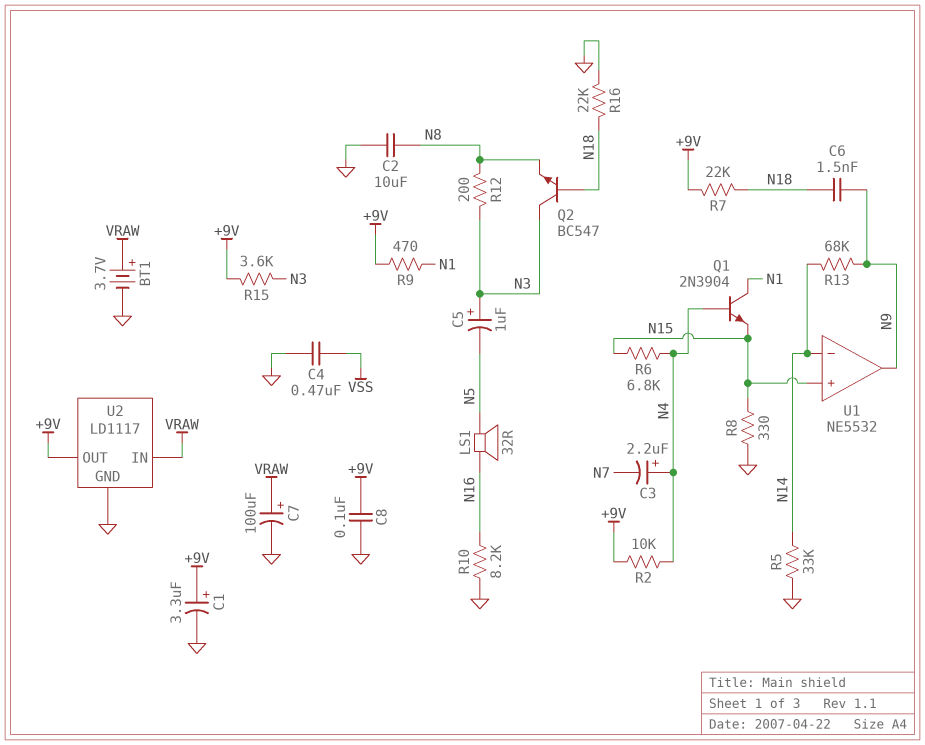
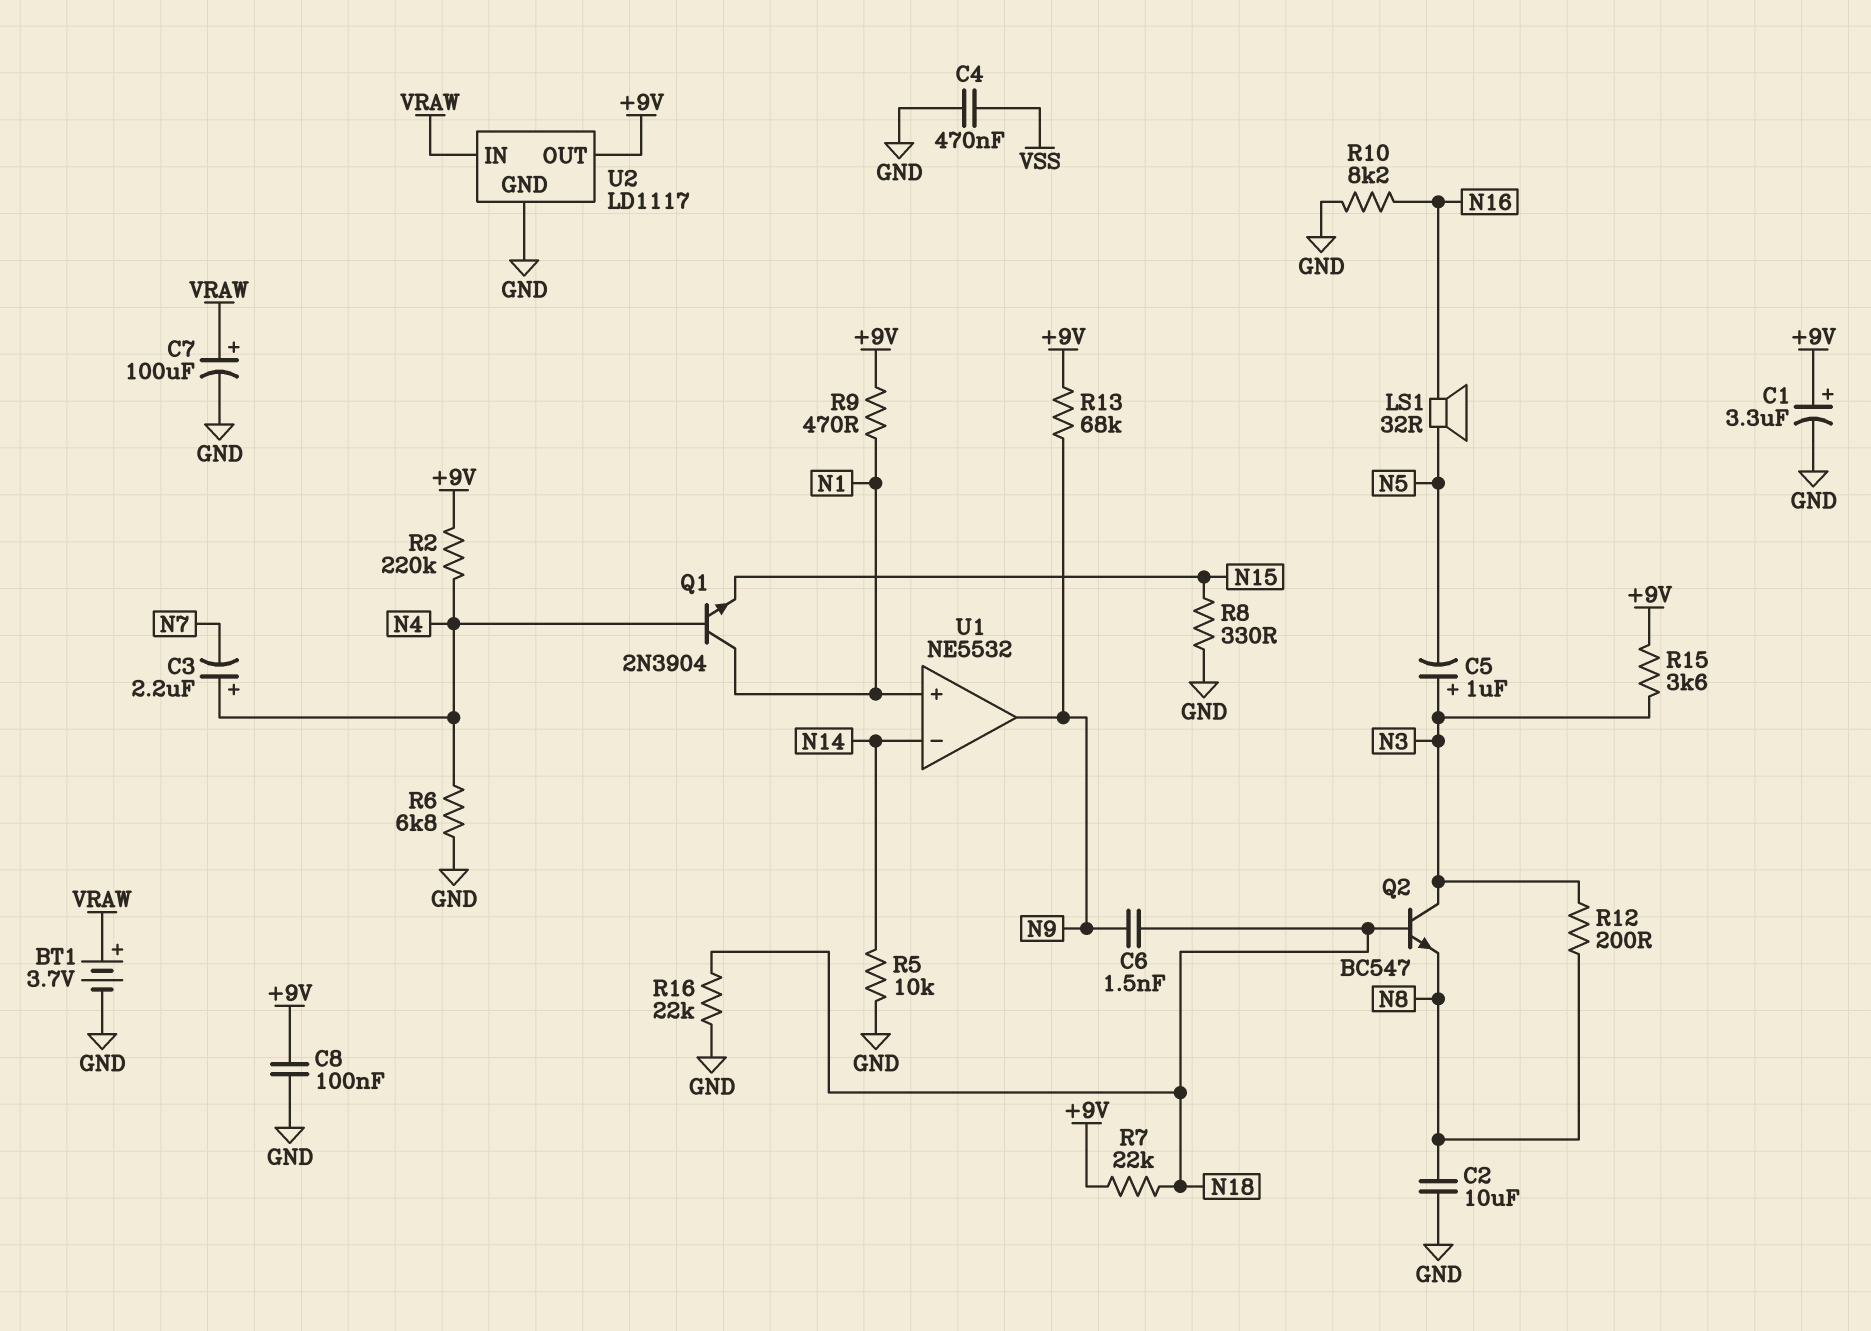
R2: 10k (+9V, N4) -> 220k (+9V, N4)
R5: 33k (GND, N14) -> 10k (GND, N14)
R6: 6.8k (N4, N15) -> 6.8k (GND, N4)
R13: 68k (N9, N14) -> 68k (+9V, N9)
U1 pin in+: N15 -> N1

